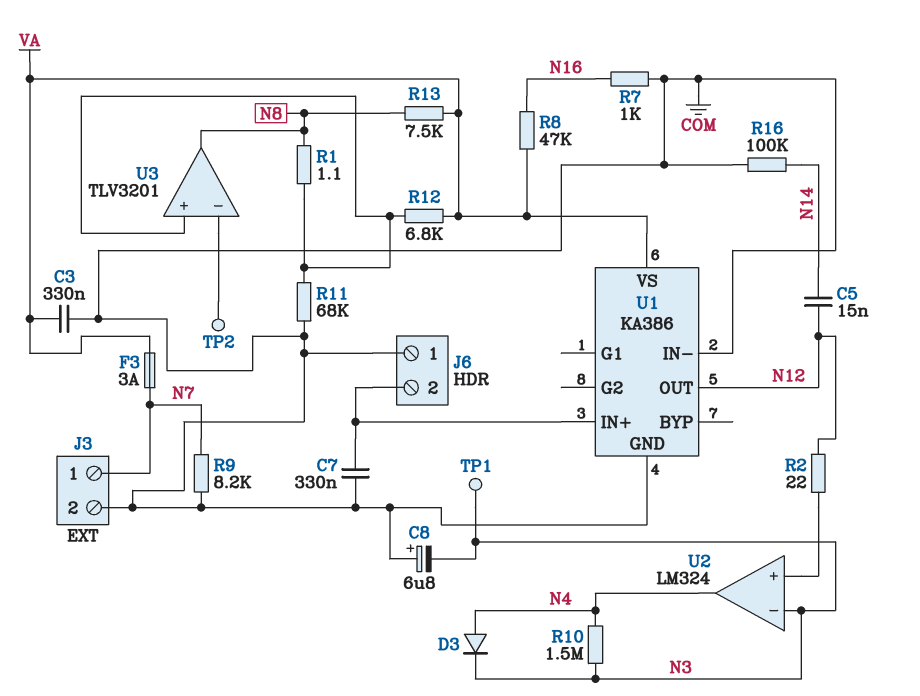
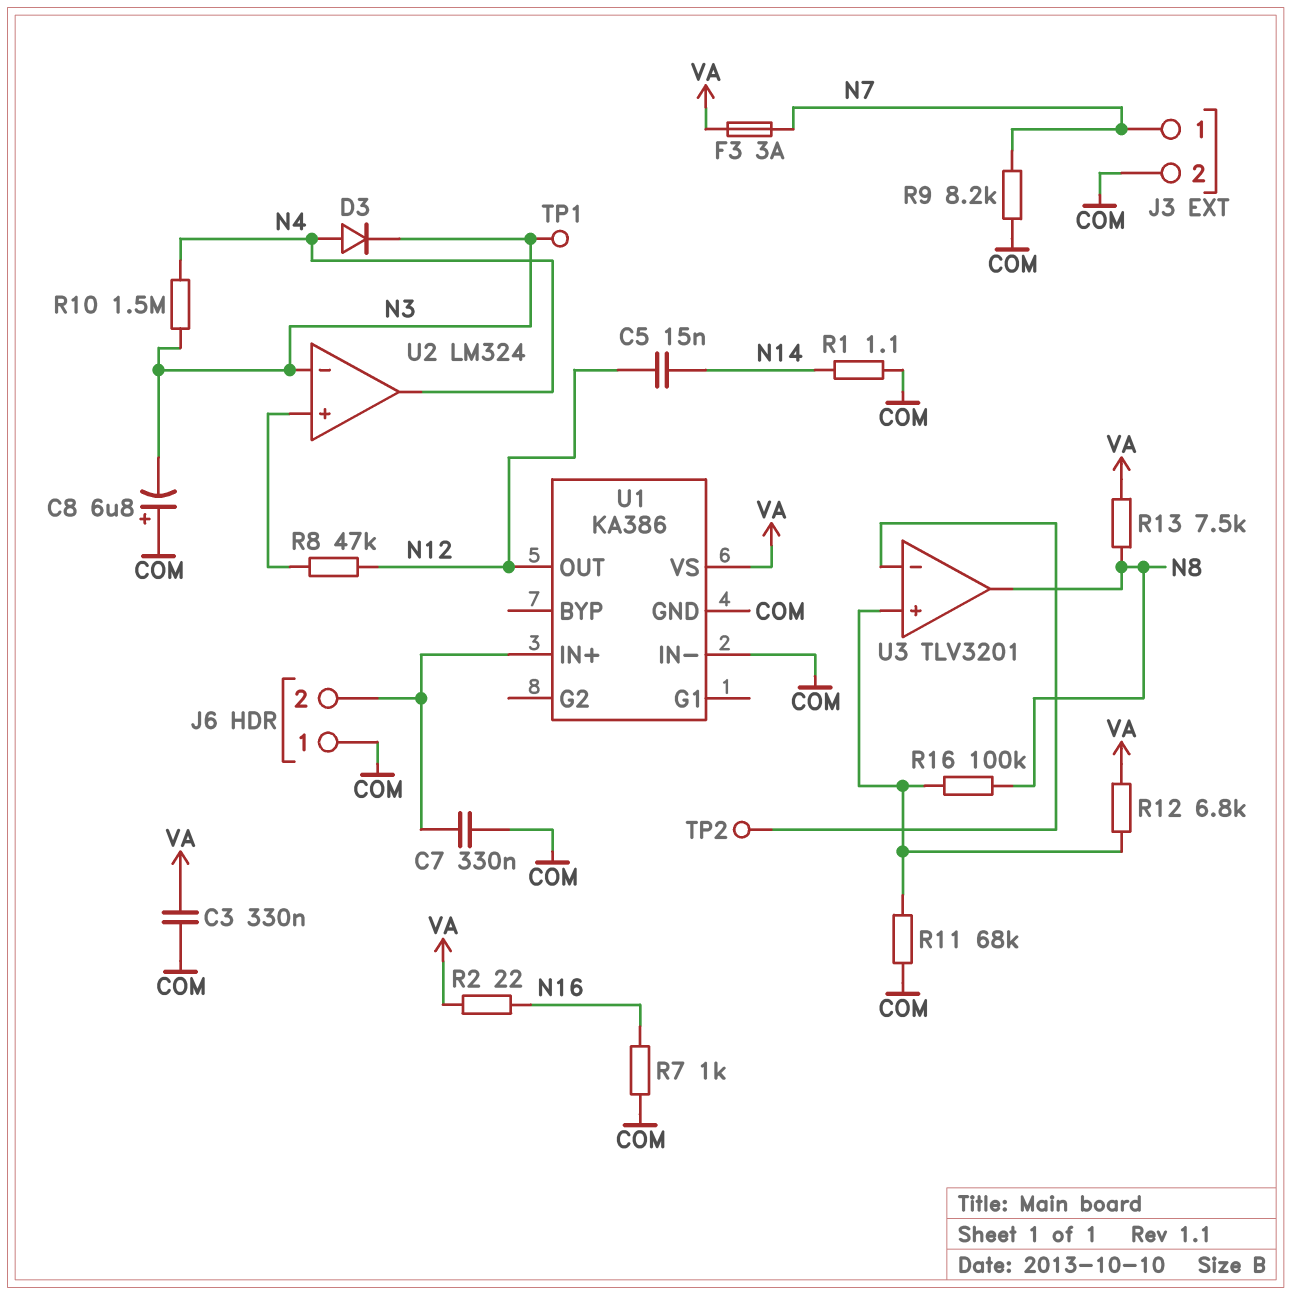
R1: 1.1 (N8, U3/in+) -> 1.1 (COM, N14)
R2: 22 (N12, U2/in+) -> 22 (N16, VA)
R8: 47k (N16, VA) -> 47k (N12, U2/in+)
R16: 100k (COM, N14) -> 100k (N8, U3/in+)

